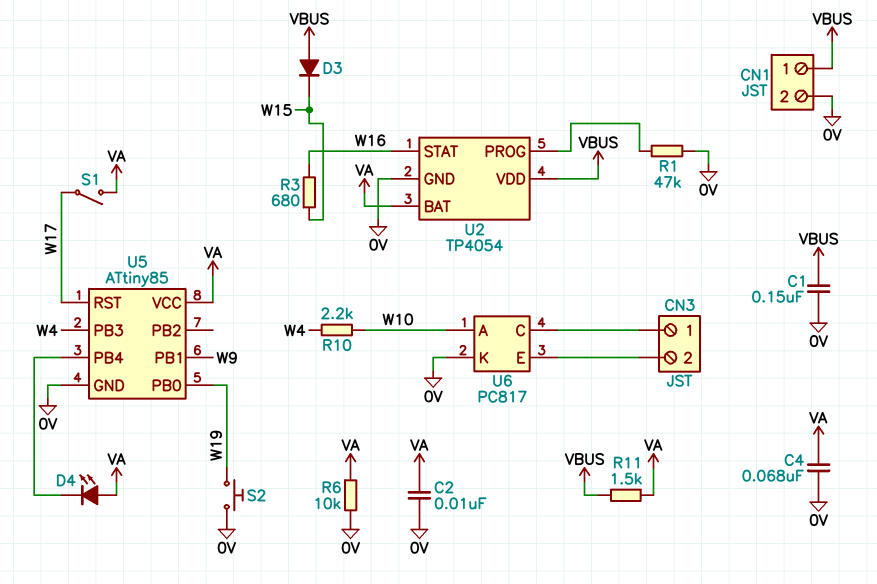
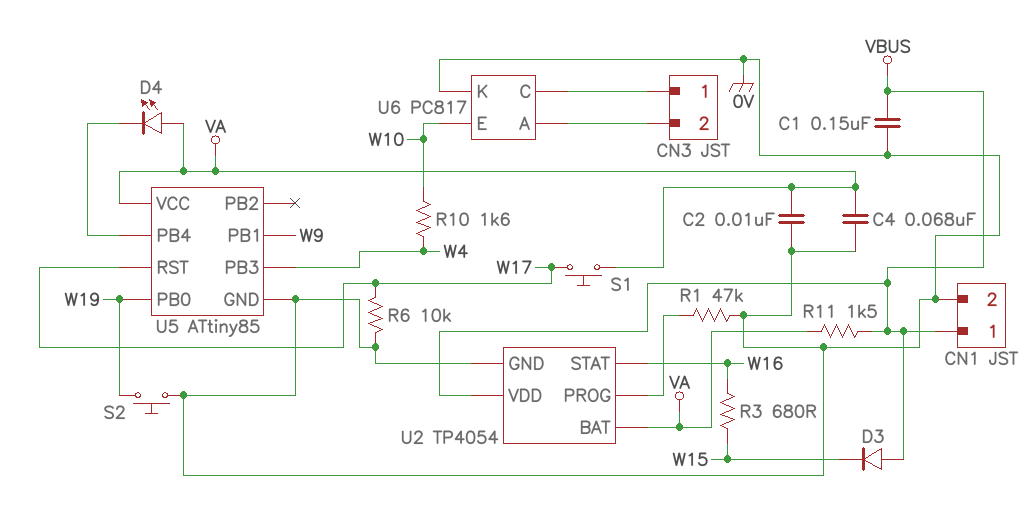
R6: 10k (0V, VA) -> 10k (0V, W17)
R10: 2.2k (W4, W10) -> 1.6k (W4, W10)
S1: switch (VA, W17) -> button (VA, W17)
U6 pin A: W10 -> CN3/2
U6 pin E: CN3/2 -> W10

